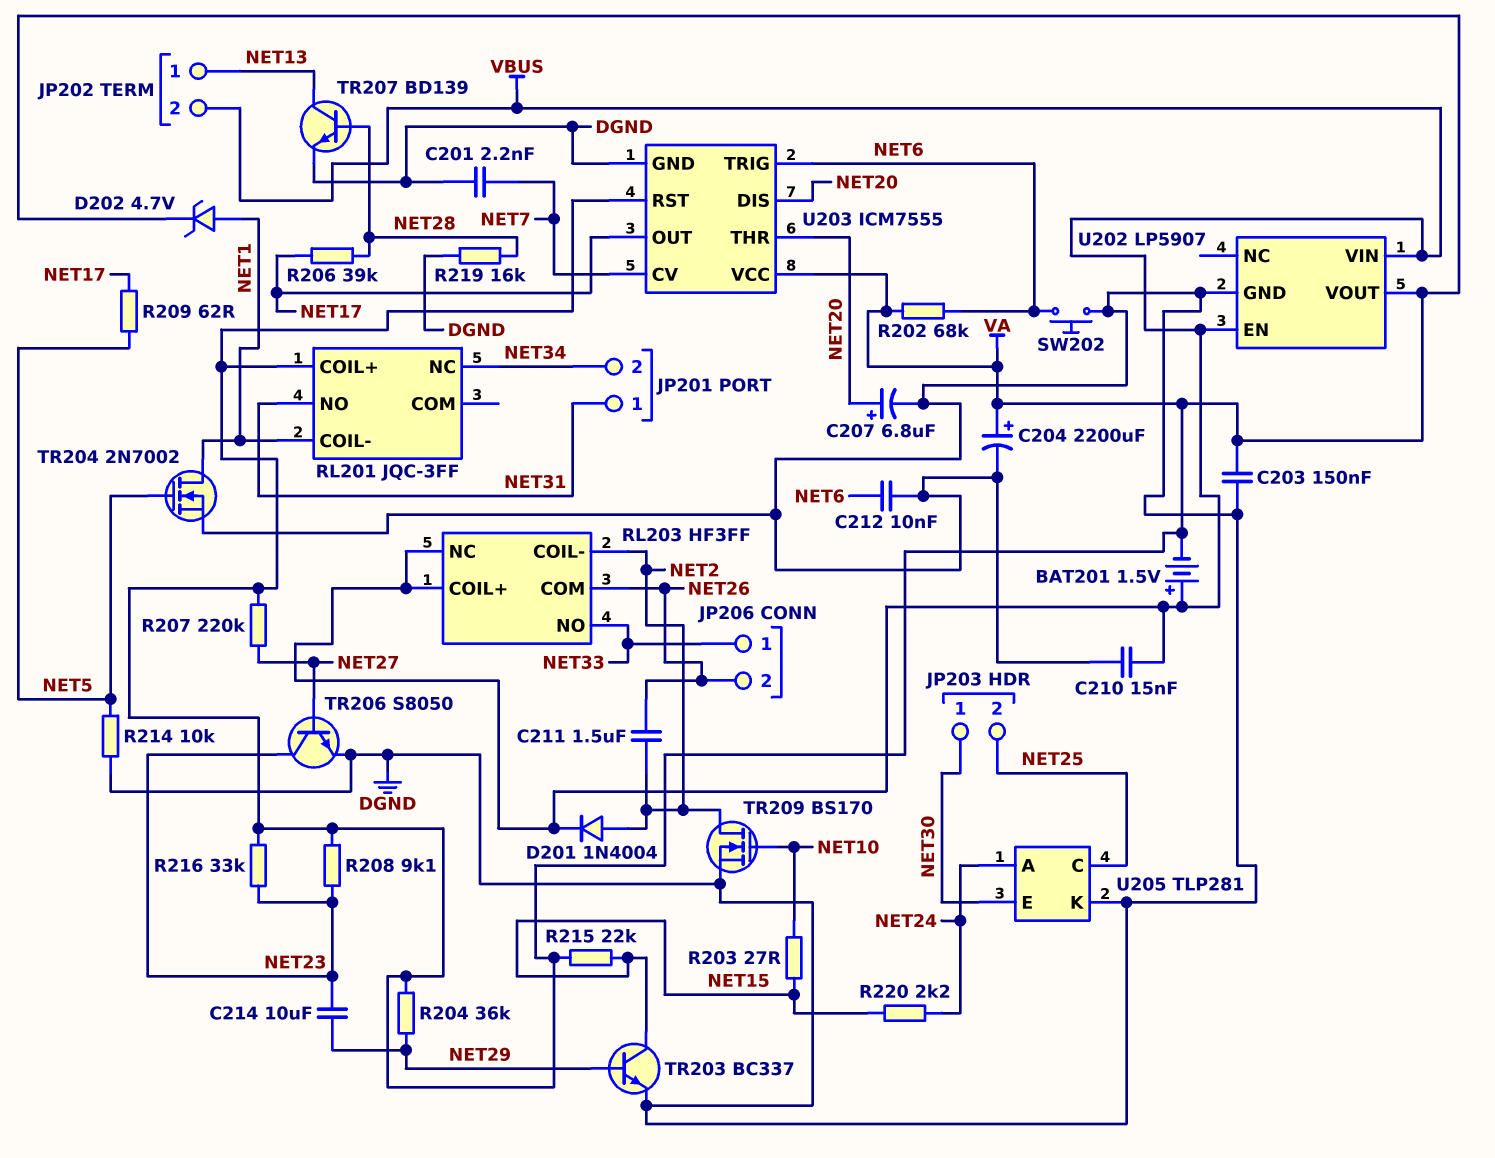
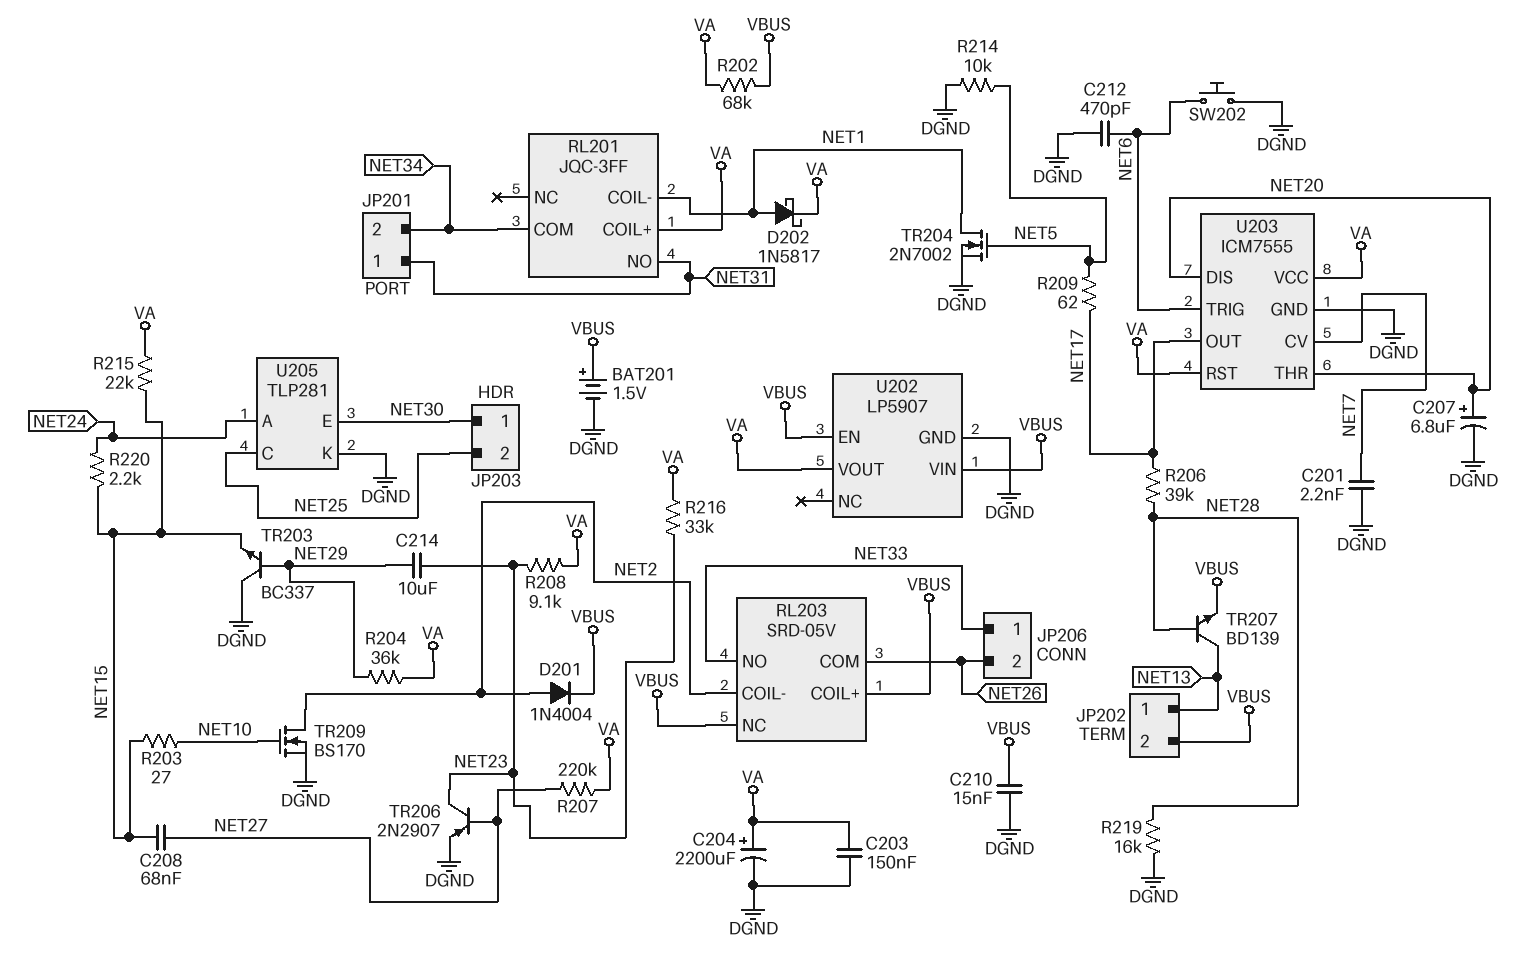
BAT201: 1.5V (plus VBUS, minus VA) -> 1.5V (plus VBUS, minus DGND)
C208: none -> 68nF (NET15, NET27)
C211: 1.5uF (NET2, NET26) -> none
C212: 10nF (DGND, NET6) -> 470pF (DGND, NET6)
D202: zener 4.7V (A NET1, K VA) -> schottky 1N5817 (A NET1, K VA)
R202: 68k (NET6, VA) -> 68k (VA, VBUS)
RL201 pin COM: none -> NET34
RL201 pin NC: NET34 -> none
RL203: HF3FF -> SRD-05V
TR203: NPN BC337 (B NET29, C NET15, E DGND) -> NPN BC337 (B NET29, C DGND, E NET15)
TR206: NPN S8050 (B NET27, C NET23, E DGND) -> PNP 2N2907 (B NET27, C NET23, E DGND)
TR207: NPN BD139 (B NET28, C NET13, E DGND) -> NPN BD139 (B NET28, C NET13, E VBUS)

